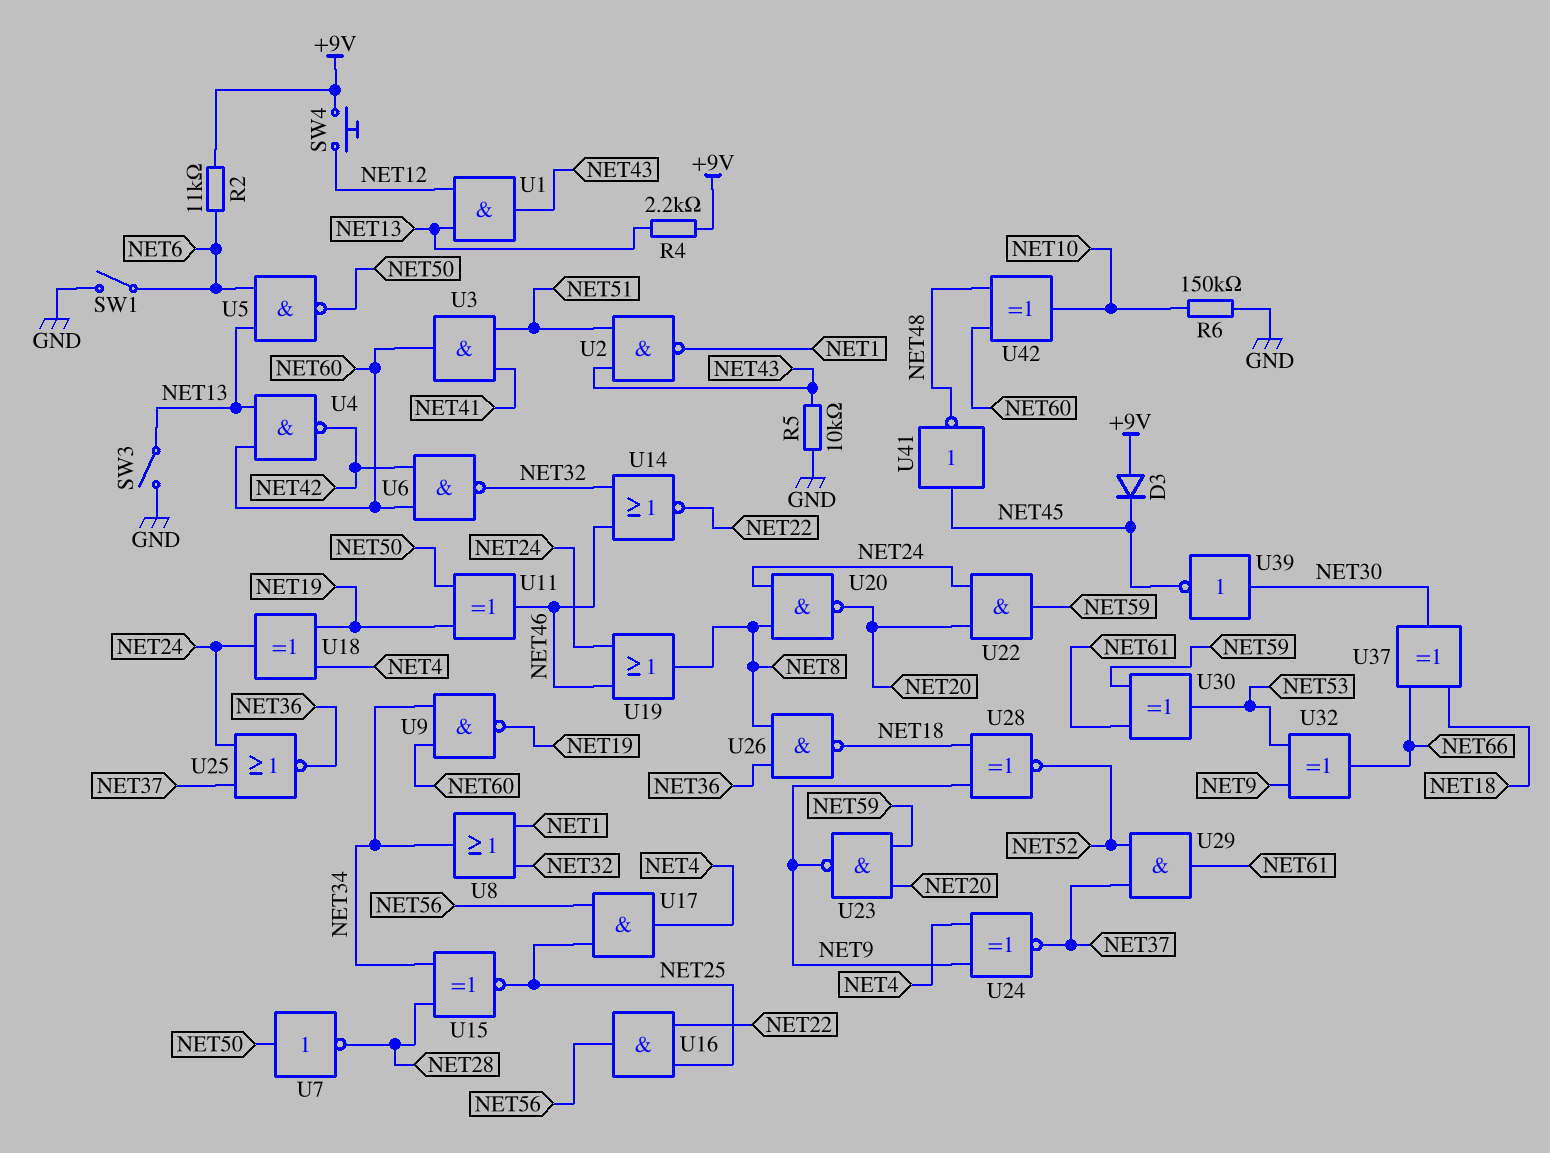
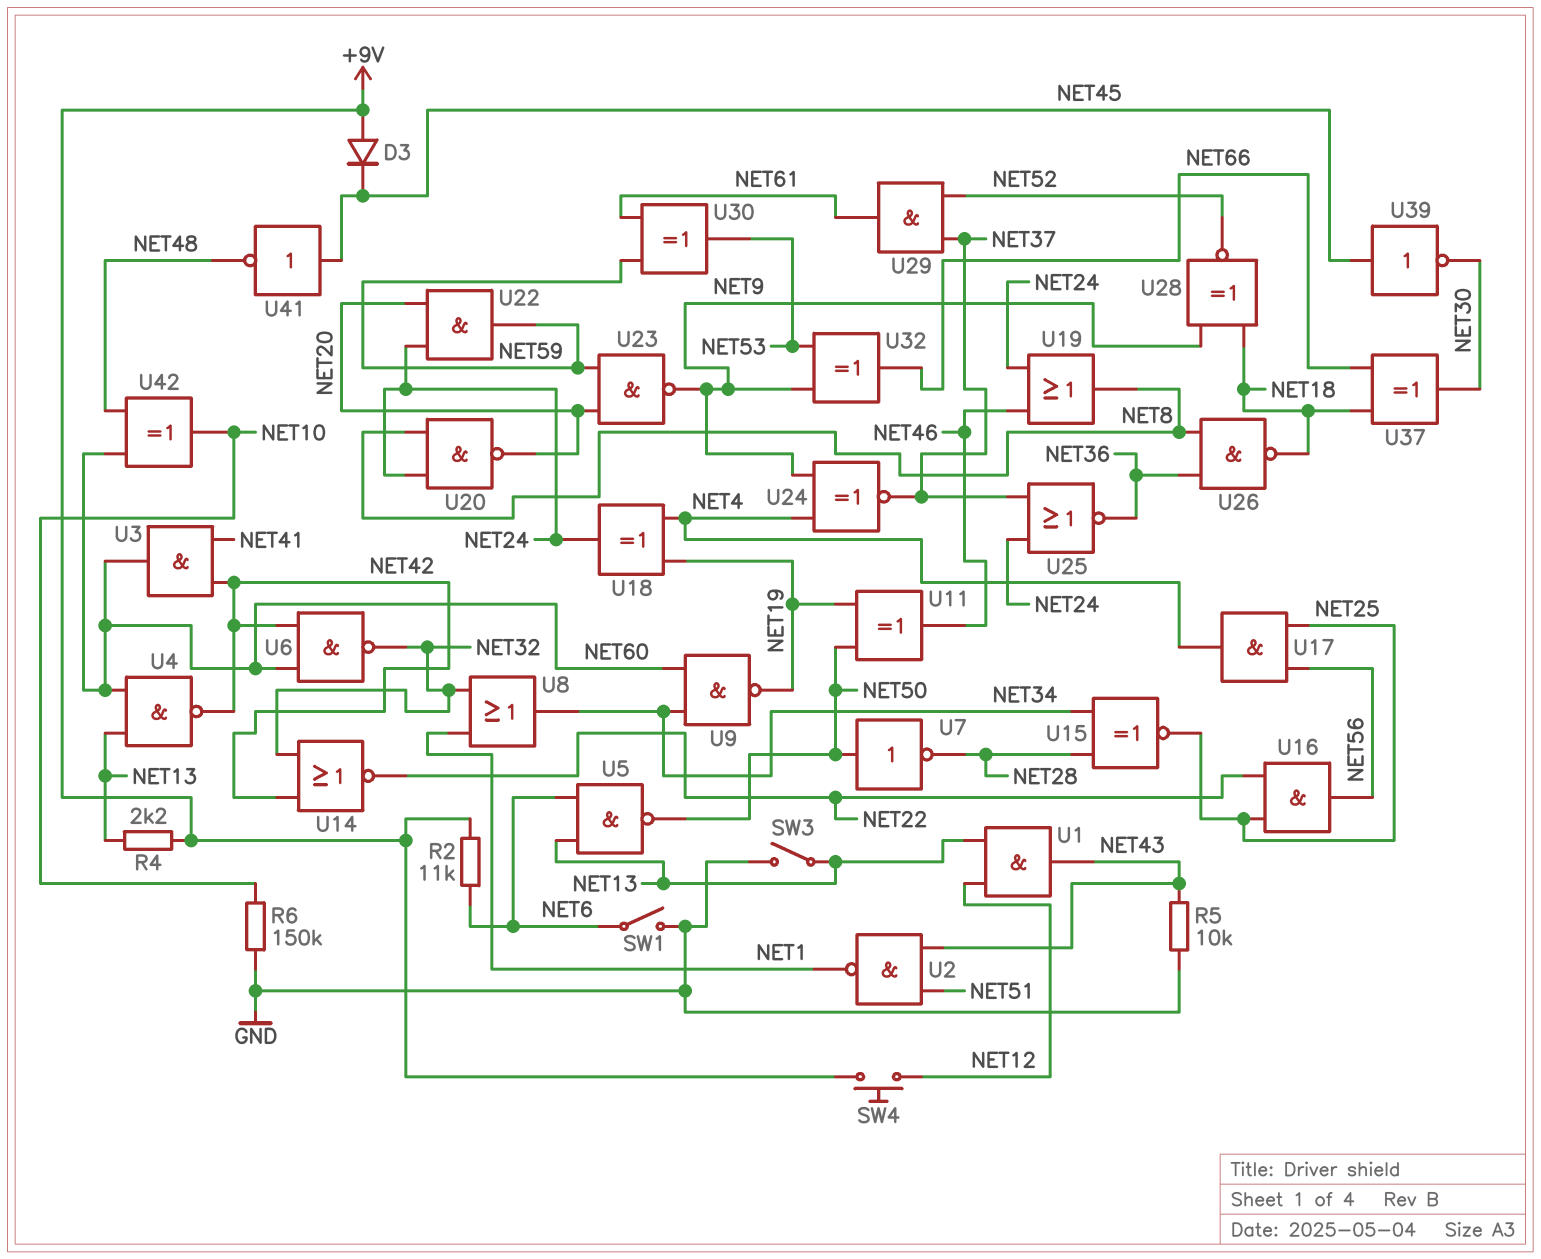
U3: AND (in NET41, in NET51, out NET60) -> AND (in NET41, in NET42, out NET60)
U14: NOR (in NET32, in NET46, out NET22) -> NOR (in NET32, in NET42, out NET22)
U39: NOT (in NET30, out NET45) -> NOT (in NET45, out NET30)

